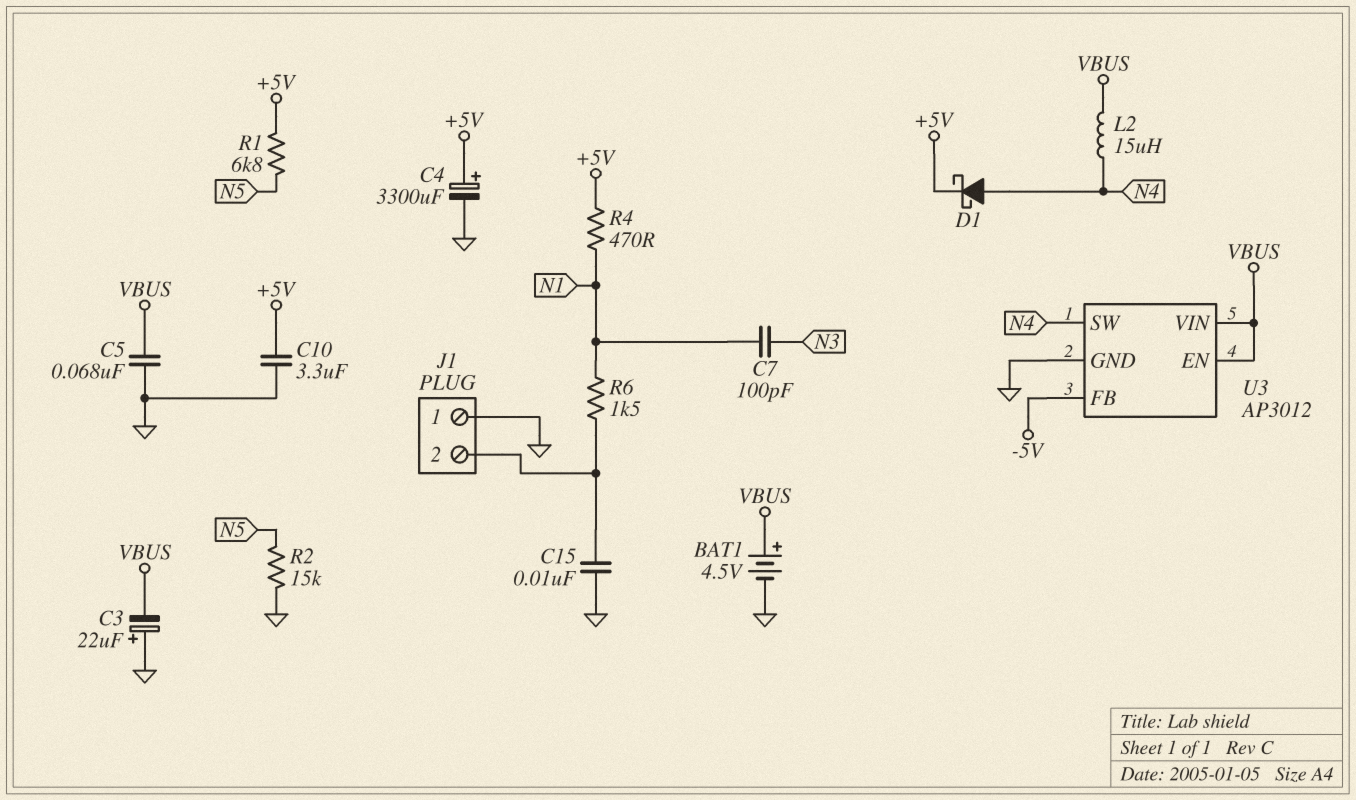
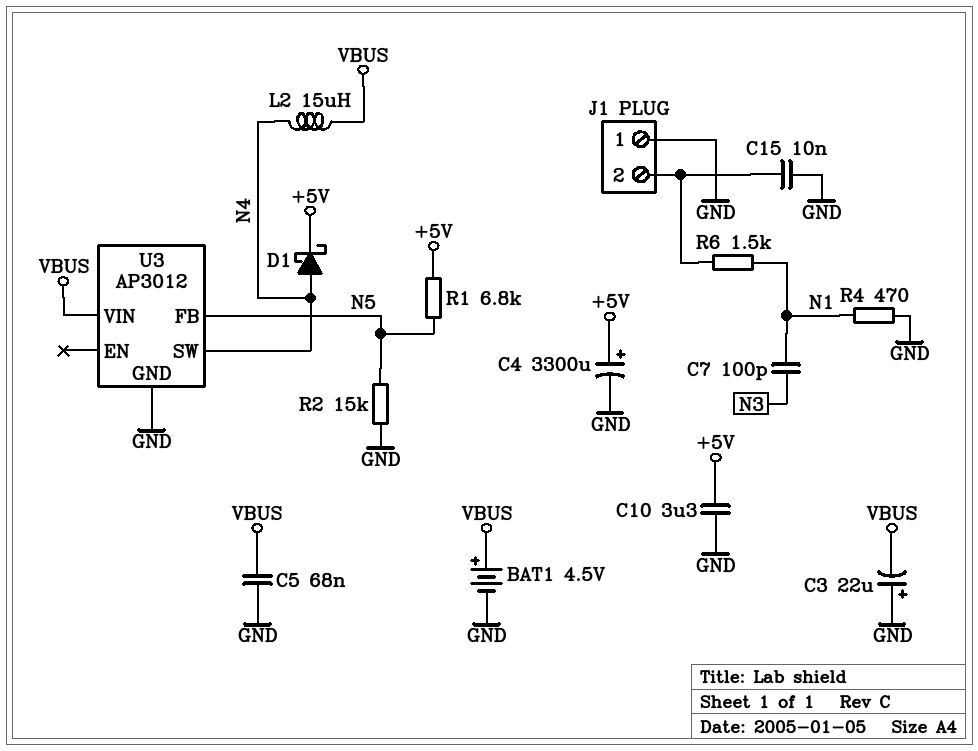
R4: 470 (+5V, N1) -> 470 (GND, N1)
U3 pin EN: VBUS -> none
U3 pin FB: -5V -> N5

